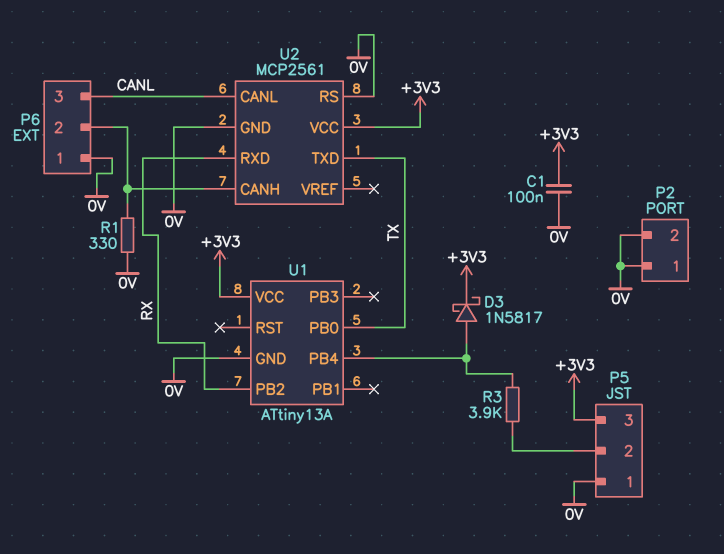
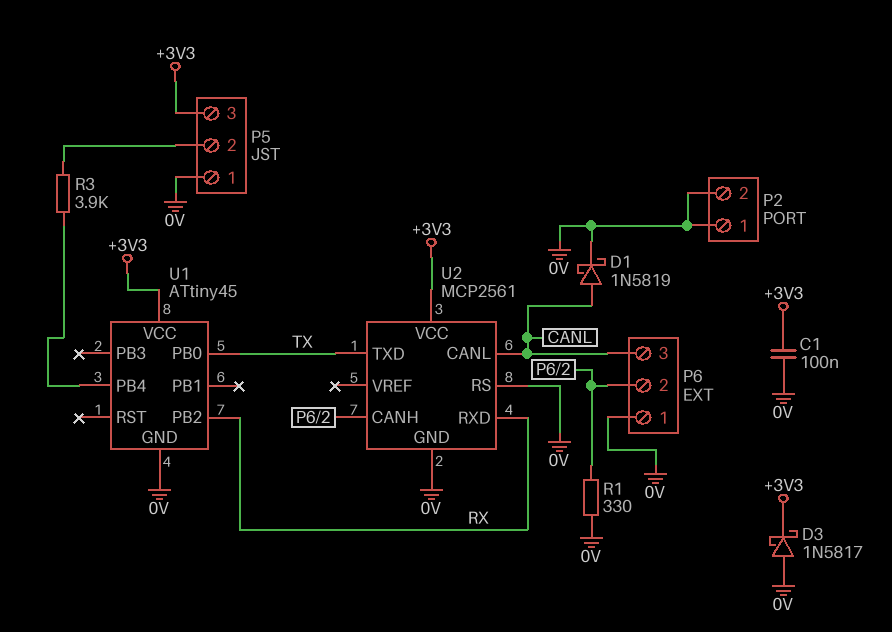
D1: none -> schottky 1N5819 (A CANL, K 0V)
D3: schottky 1N5817 (A U1/PB4, K +3V3) -> schottky 1N5817 (A 0V, K +3V3)
U1: ATtiny13A -> ATtiny45

